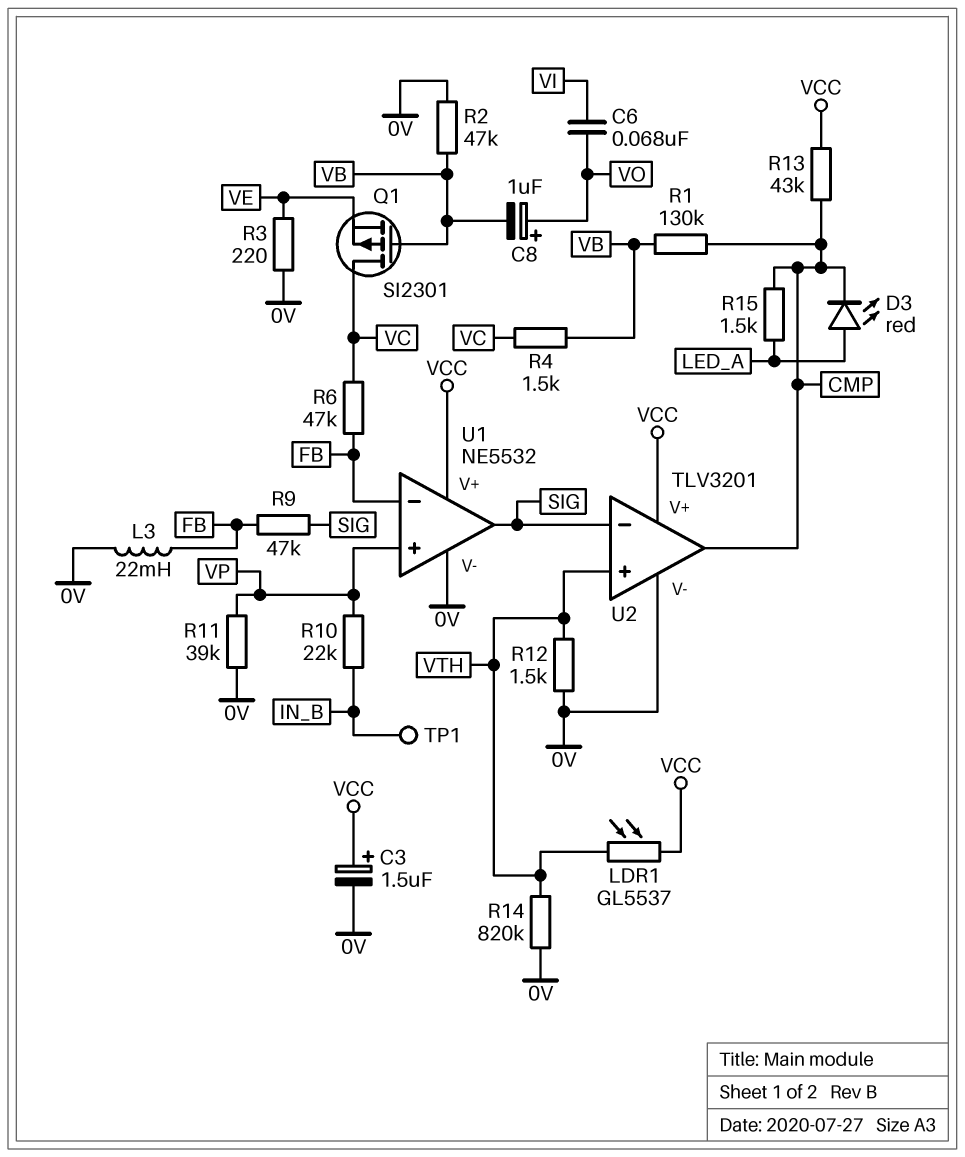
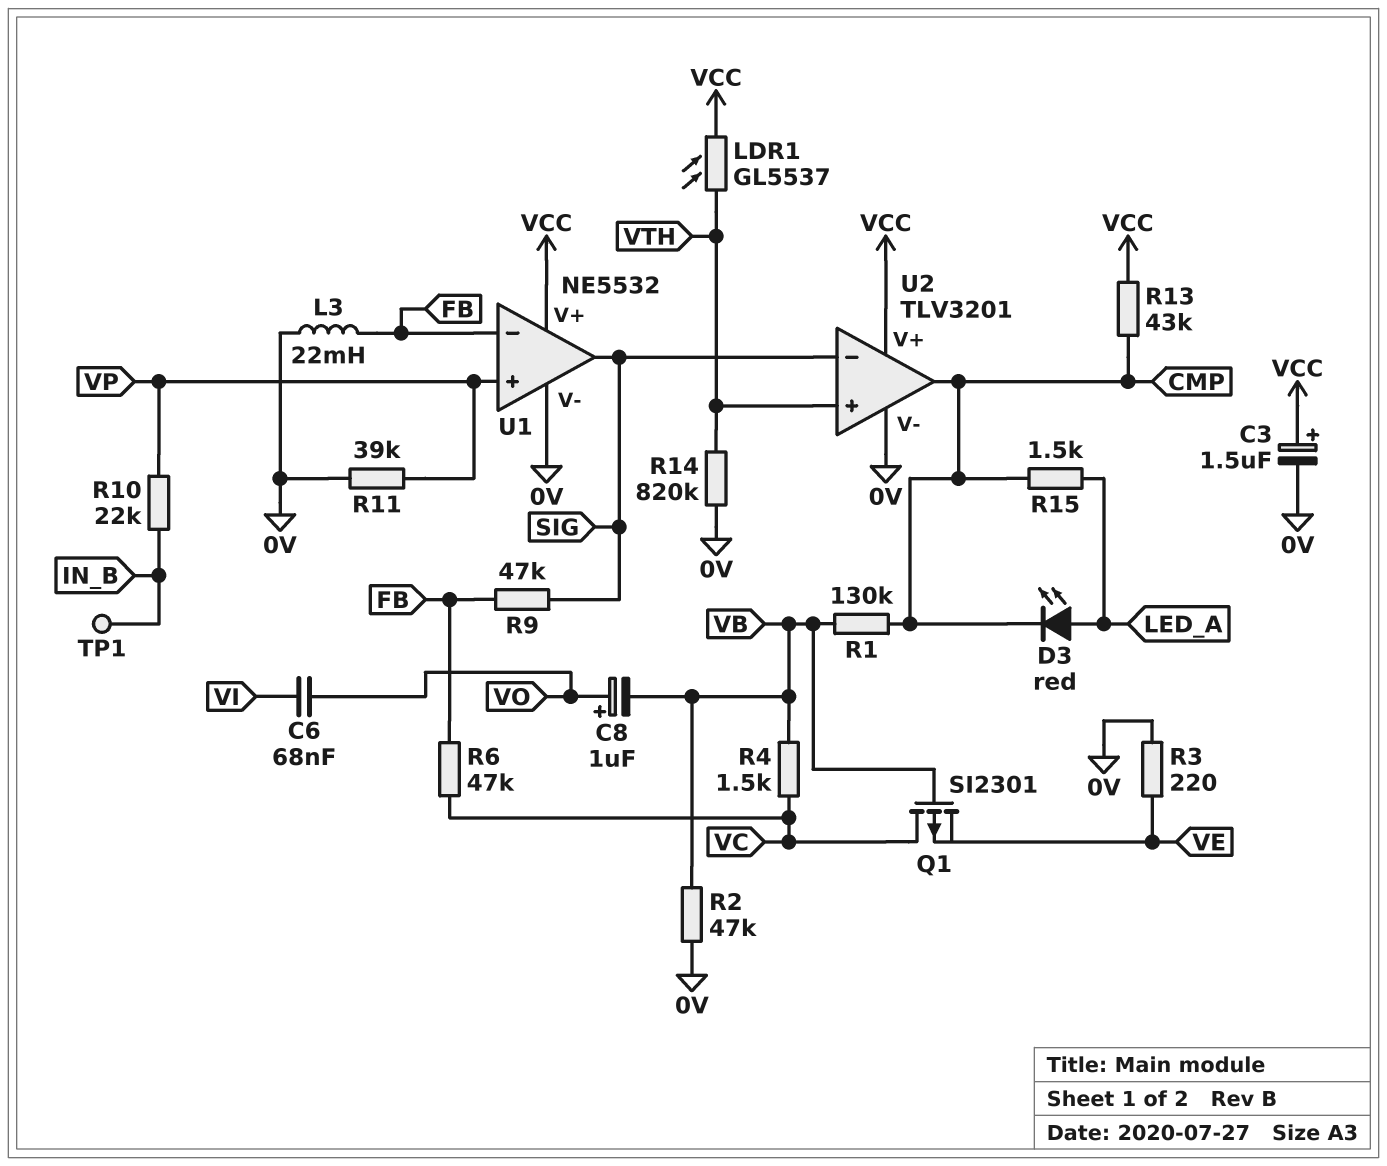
R12: 1.5k (0V, VTH) -> none

